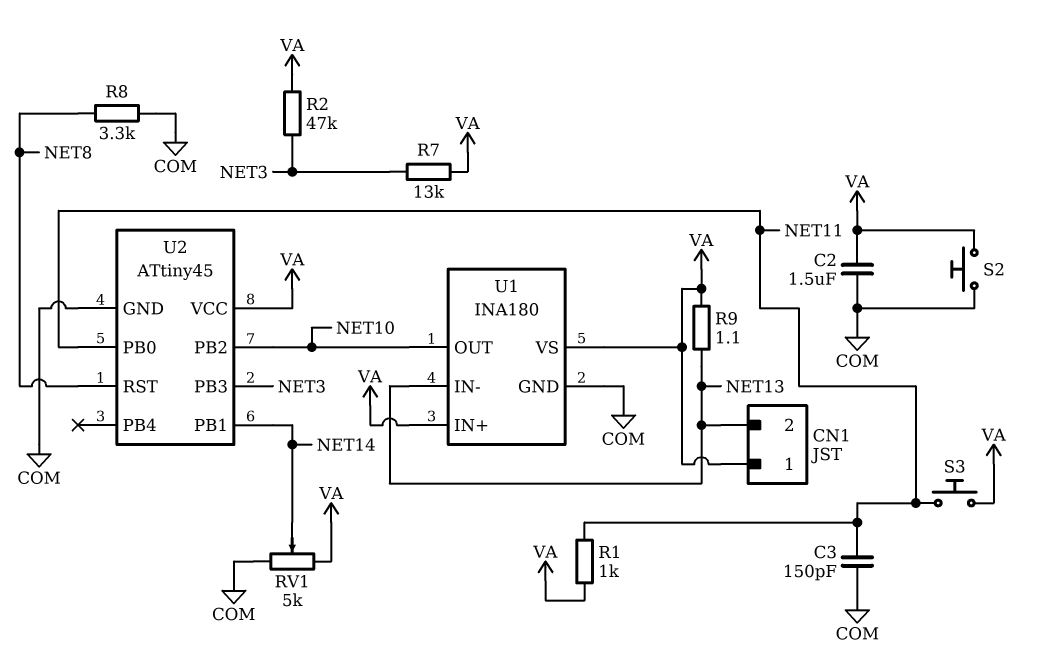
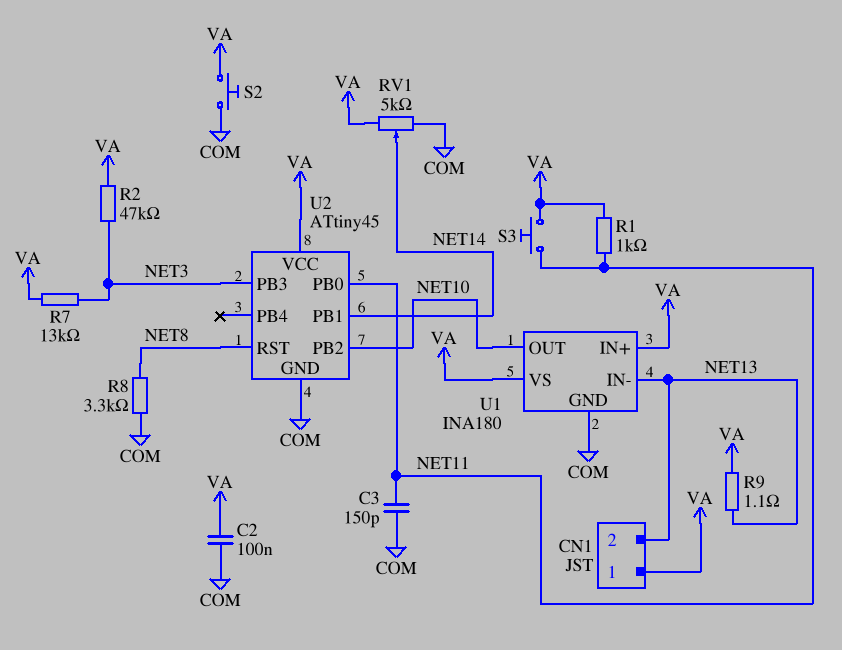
C2: 1.5uF (COM, VA) -> 100nF (COM, VA)

